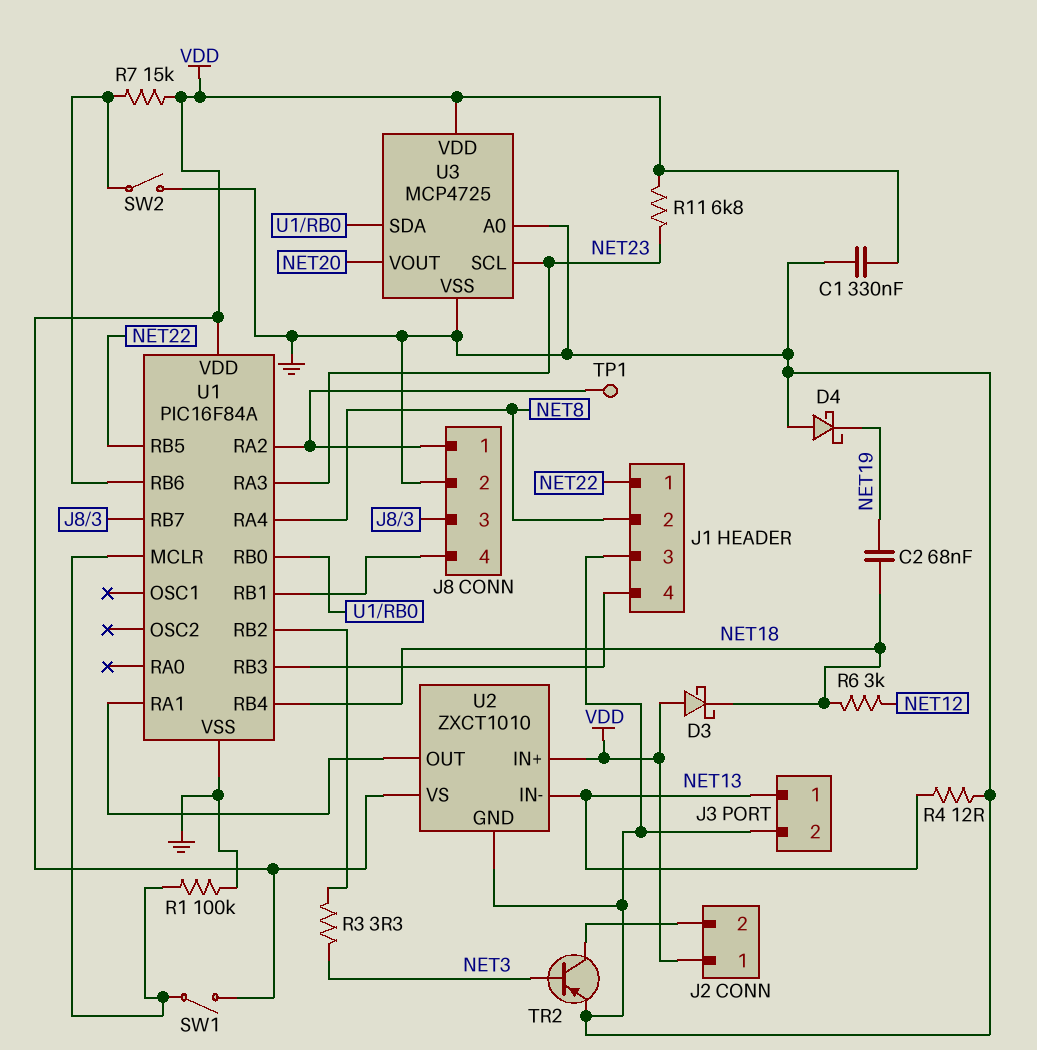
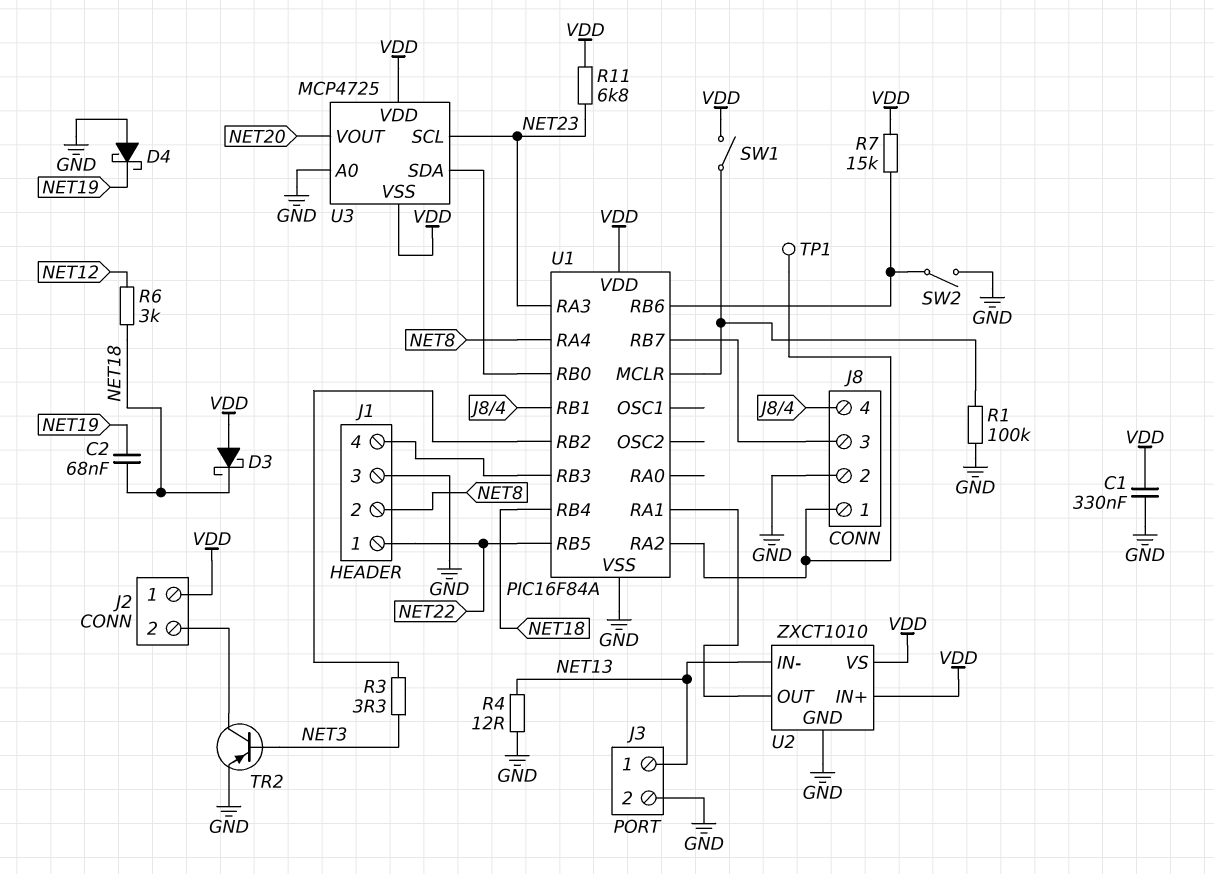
U3 pin VSS: GND -> VDD

